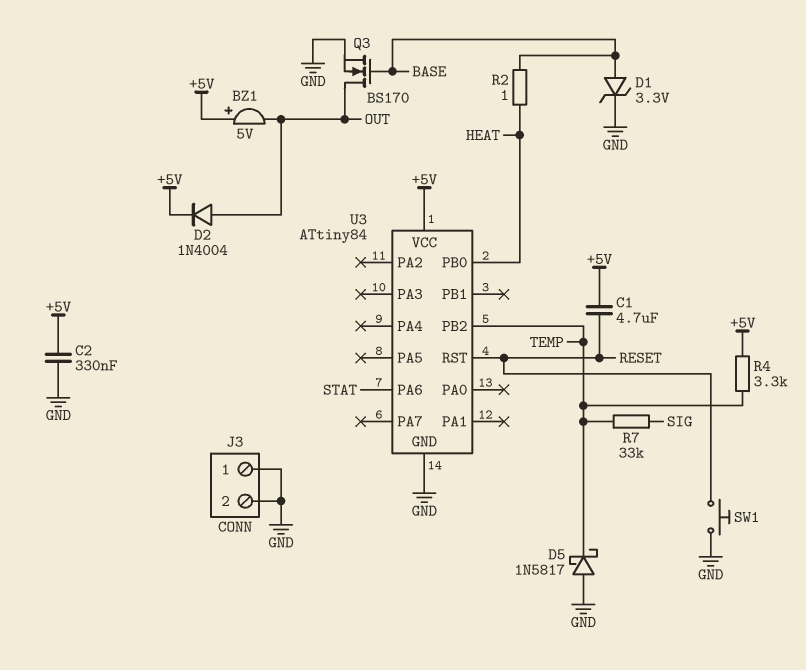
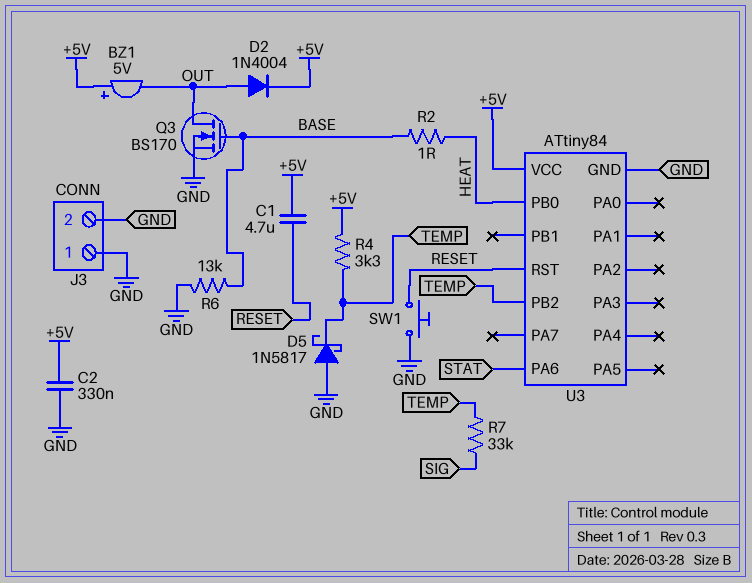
D1: zener 3.3V (A BASE, K GND) -> none
R6: none -> 13k (BASE, GND)

